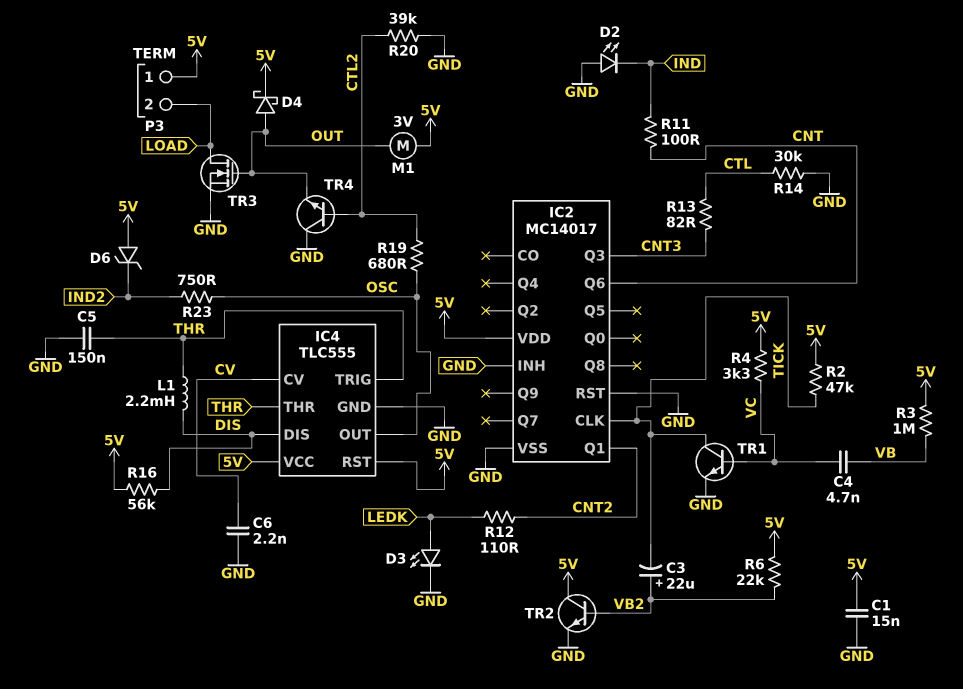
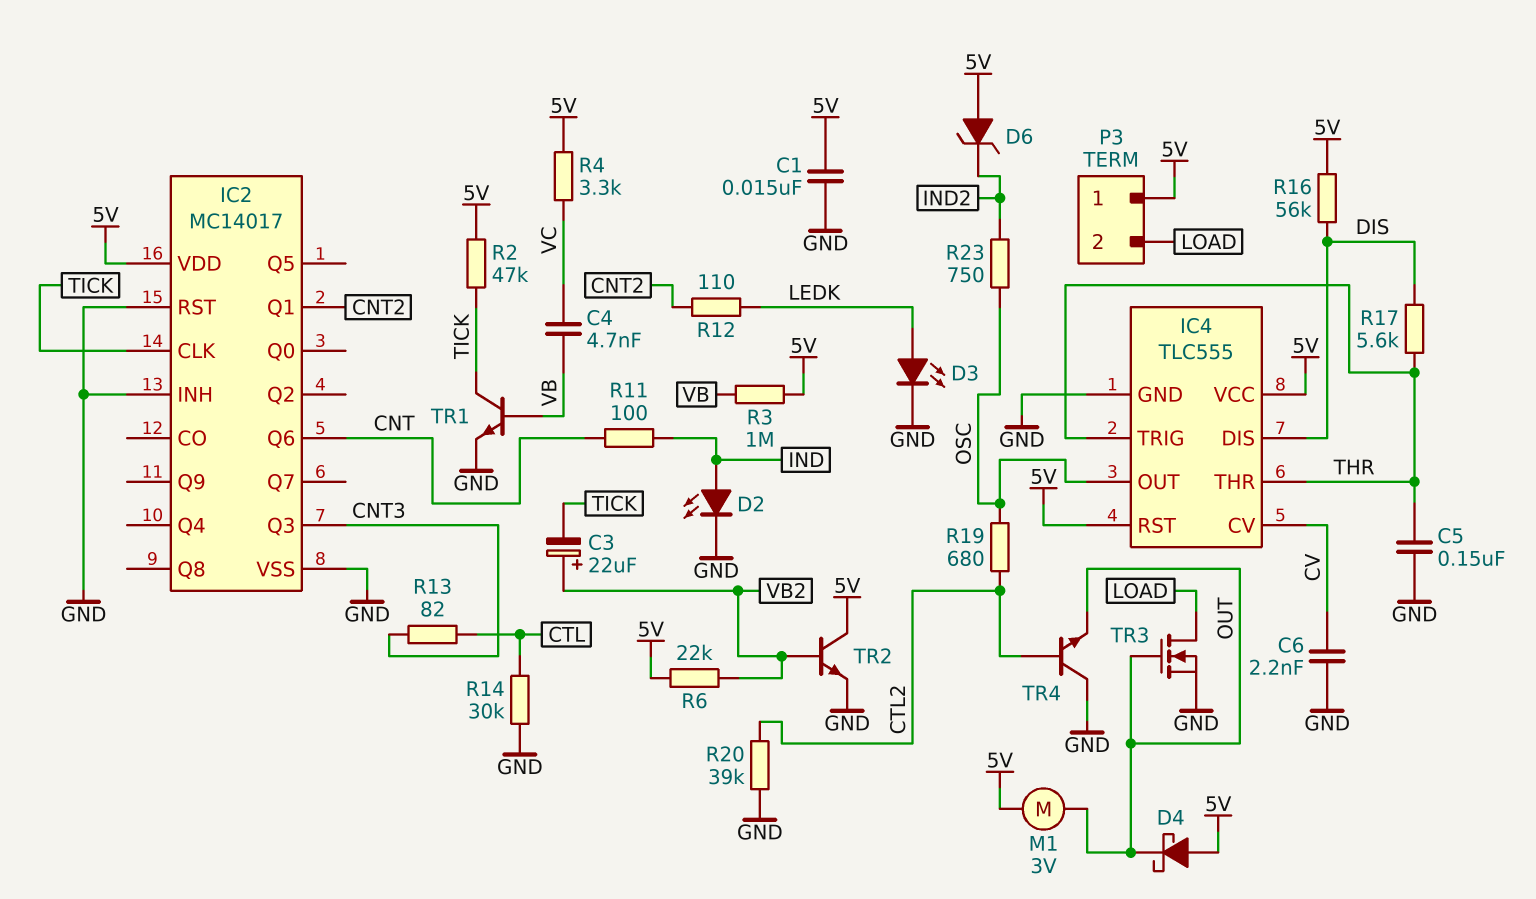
D2: LED (A GND, K IND) -> LED (A IND, K GND)
D4: schottky (A OUT, K 5V) -> schottky (A 5V, K OUT)
L1: 2.2mH (DIS, THR) -> none
R17: none -> 5.6k (DIS, THR)
TR1: NPN (B VC, C TICK, E GND) -> NPN (B VB, C TICK, E GND)

